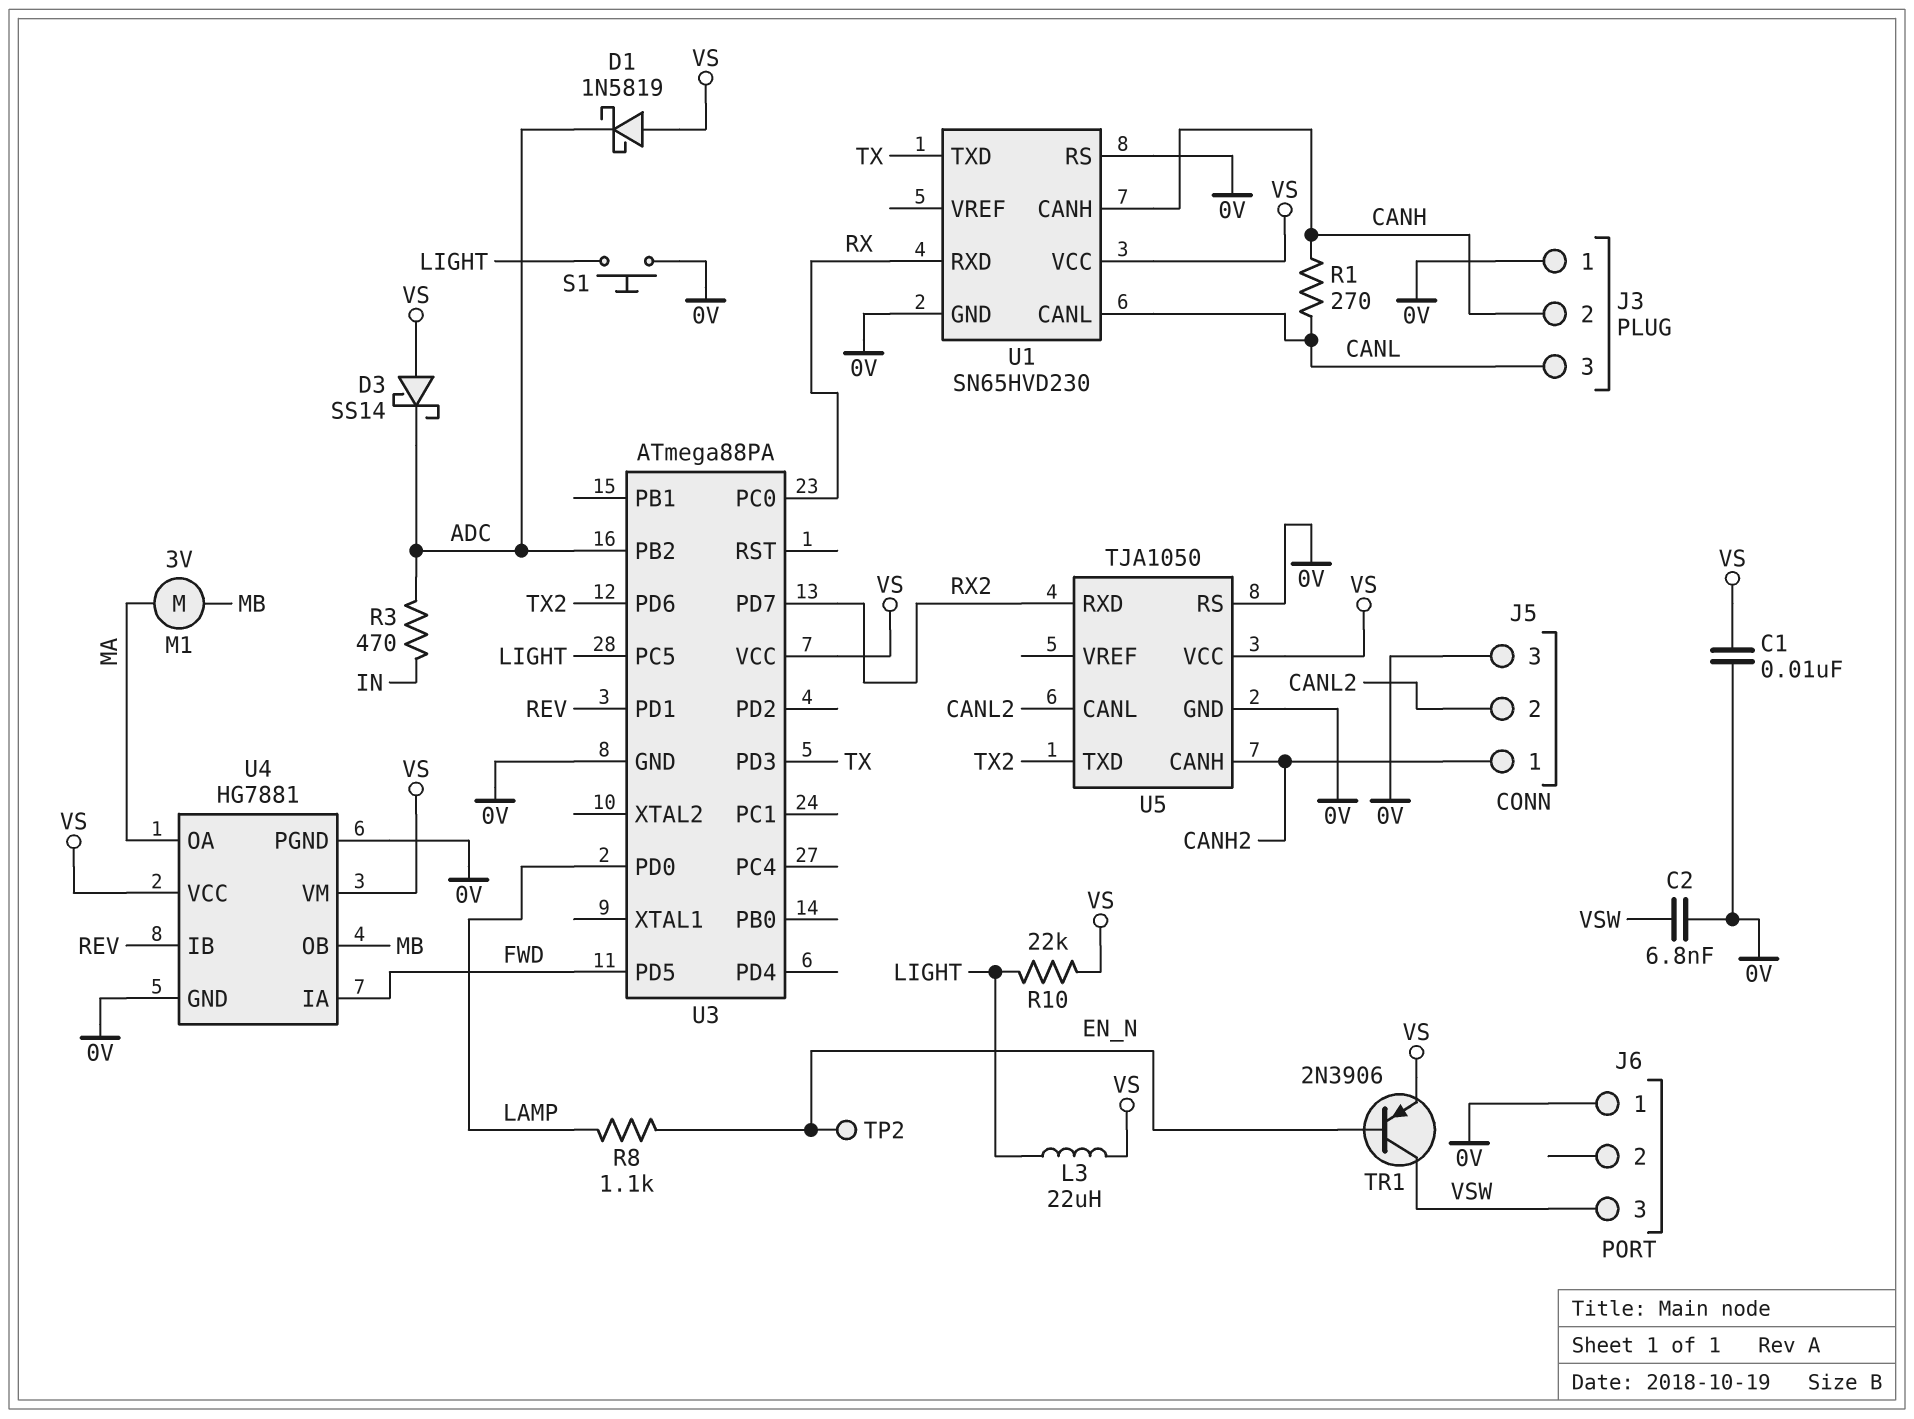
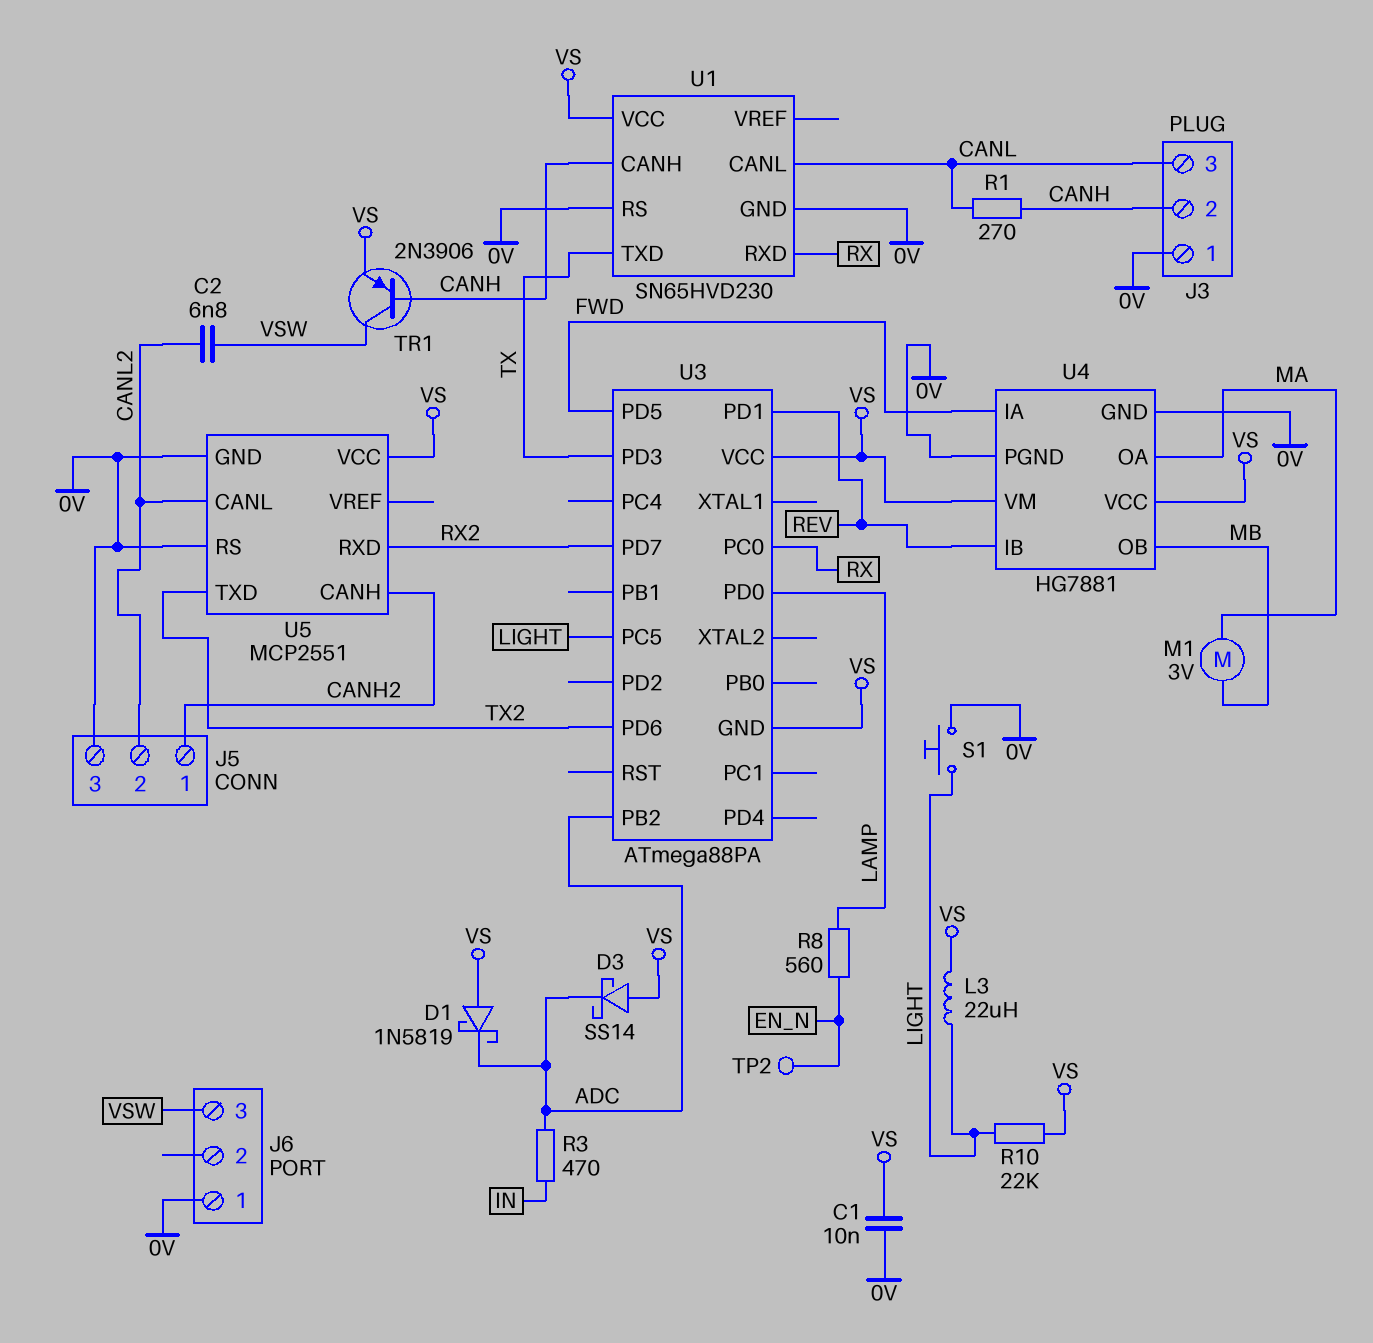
C2: 6.8nF (0V, VSW) -> 6.8nF (CANL2, VSW)
R8: 1.1k (EN_N, LAMP) -> 560 (EN_N, LAMP)
TR1: PNP 2N3906 (B EN_N, C VSW, E VS) -> PNP 2N3906 (B CANH, C VSW, E VS)
U3 pin GND: 0V -> VS
U5: TJA1050 -> MCP2551

